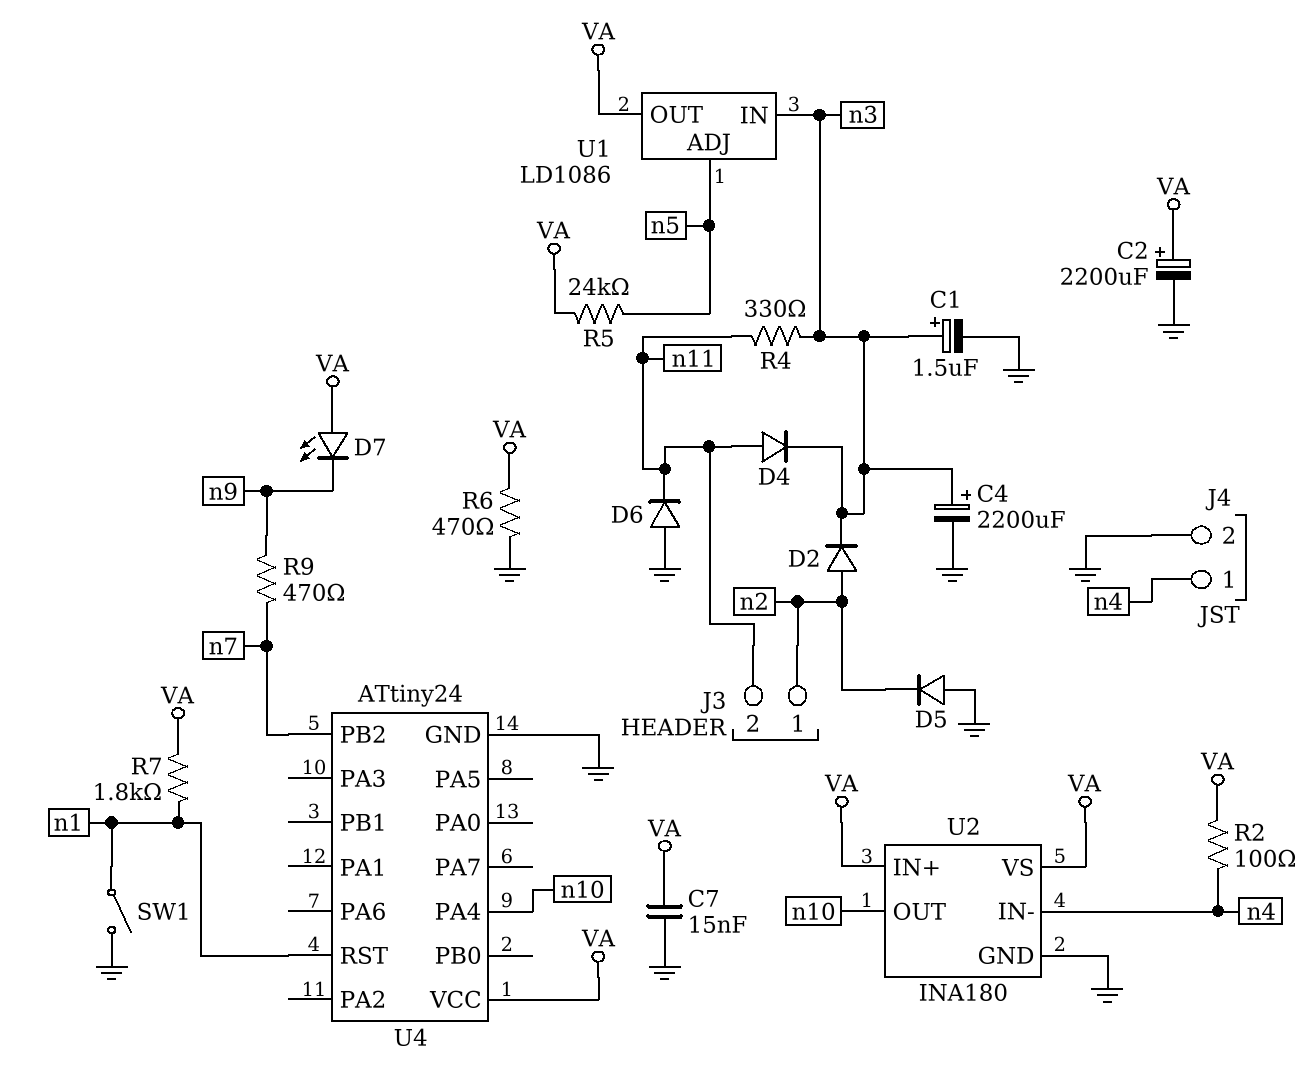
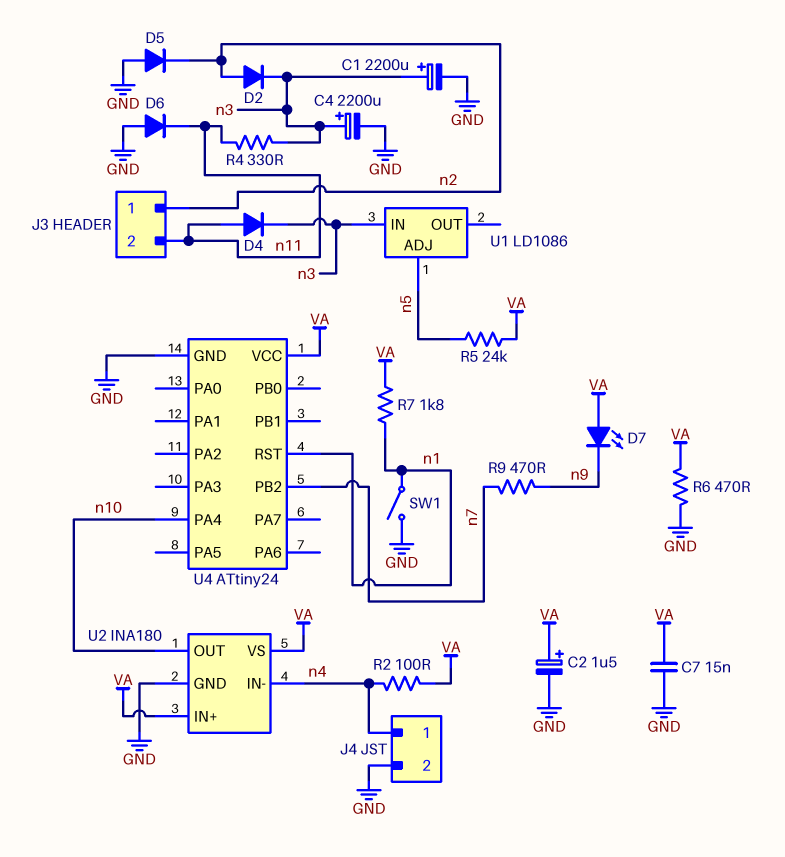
C1: 1.5uF (plus n3, minus GND) -> 2200uF (plus n3, minus GND)
C2: 2200uF (plus VA, minus GND) -> 1.5uF (plus VA, minus GND)
U1 pin OUT: VA -> none

